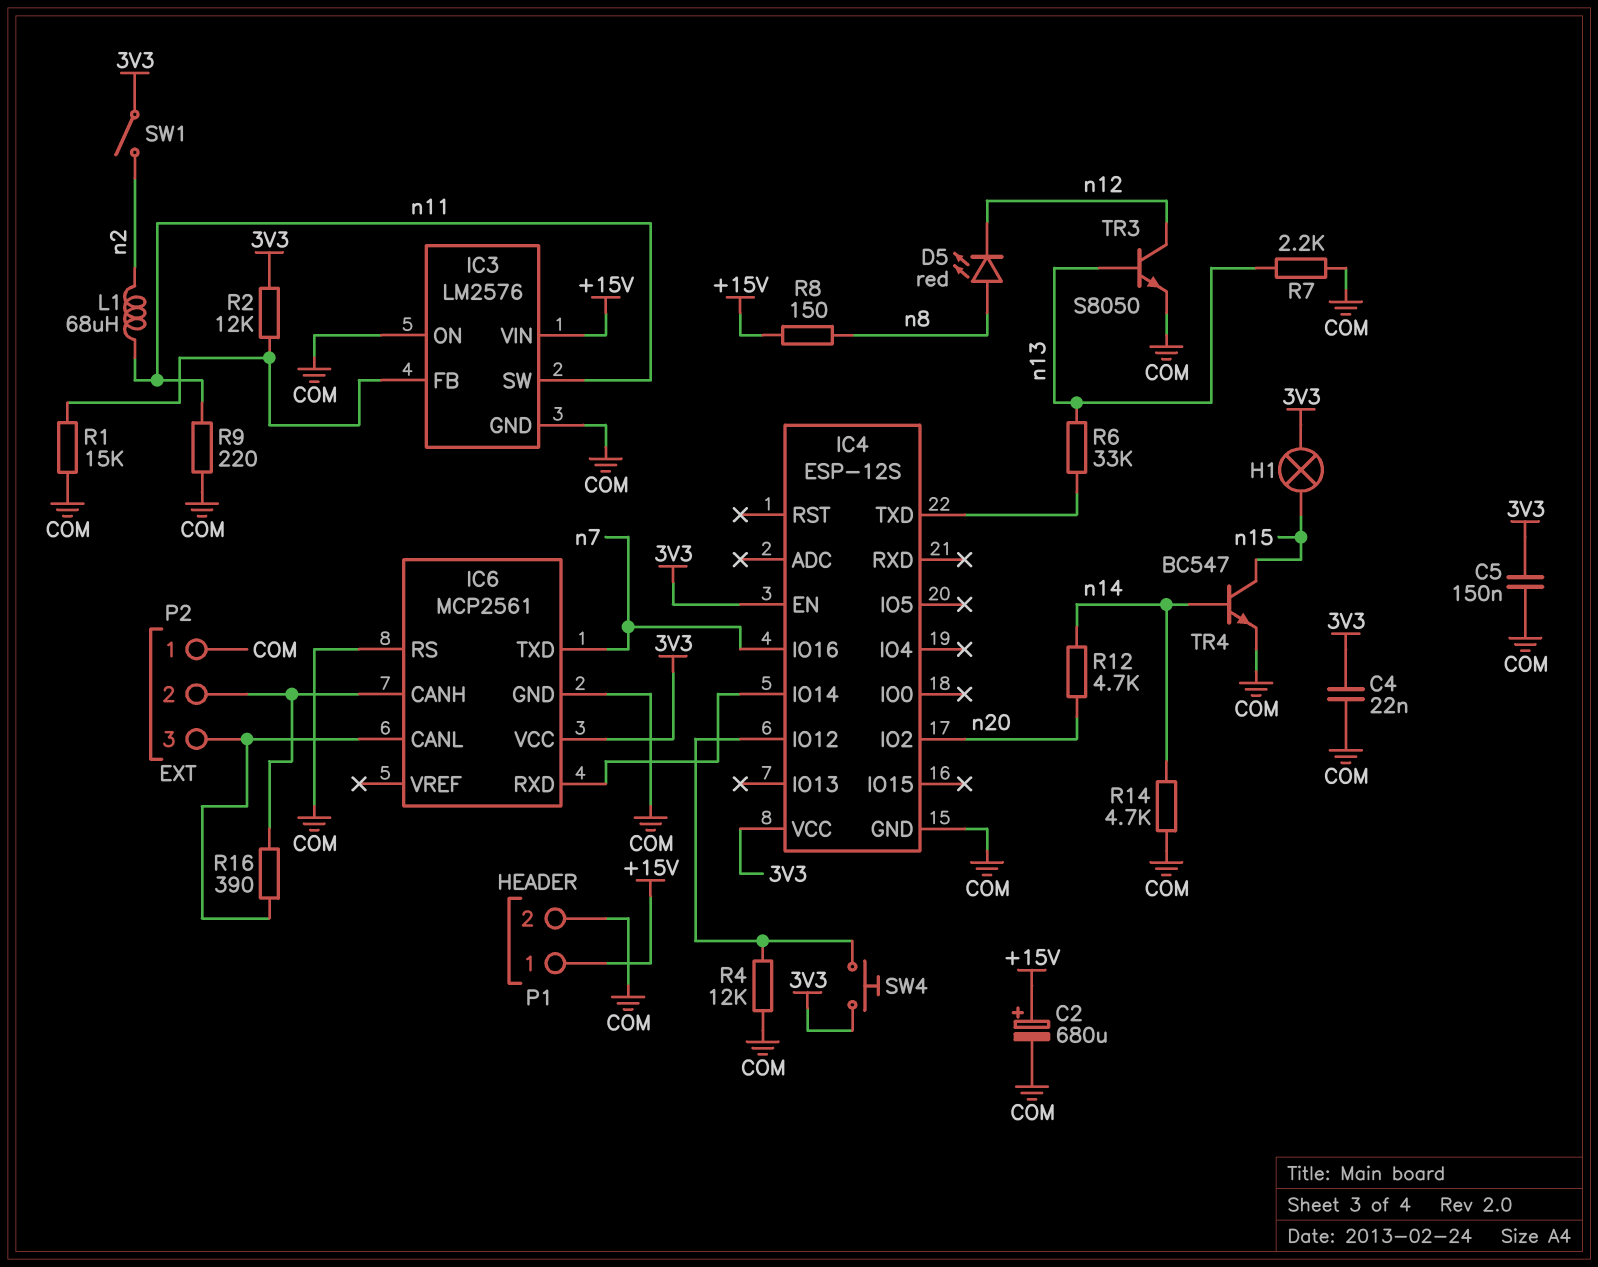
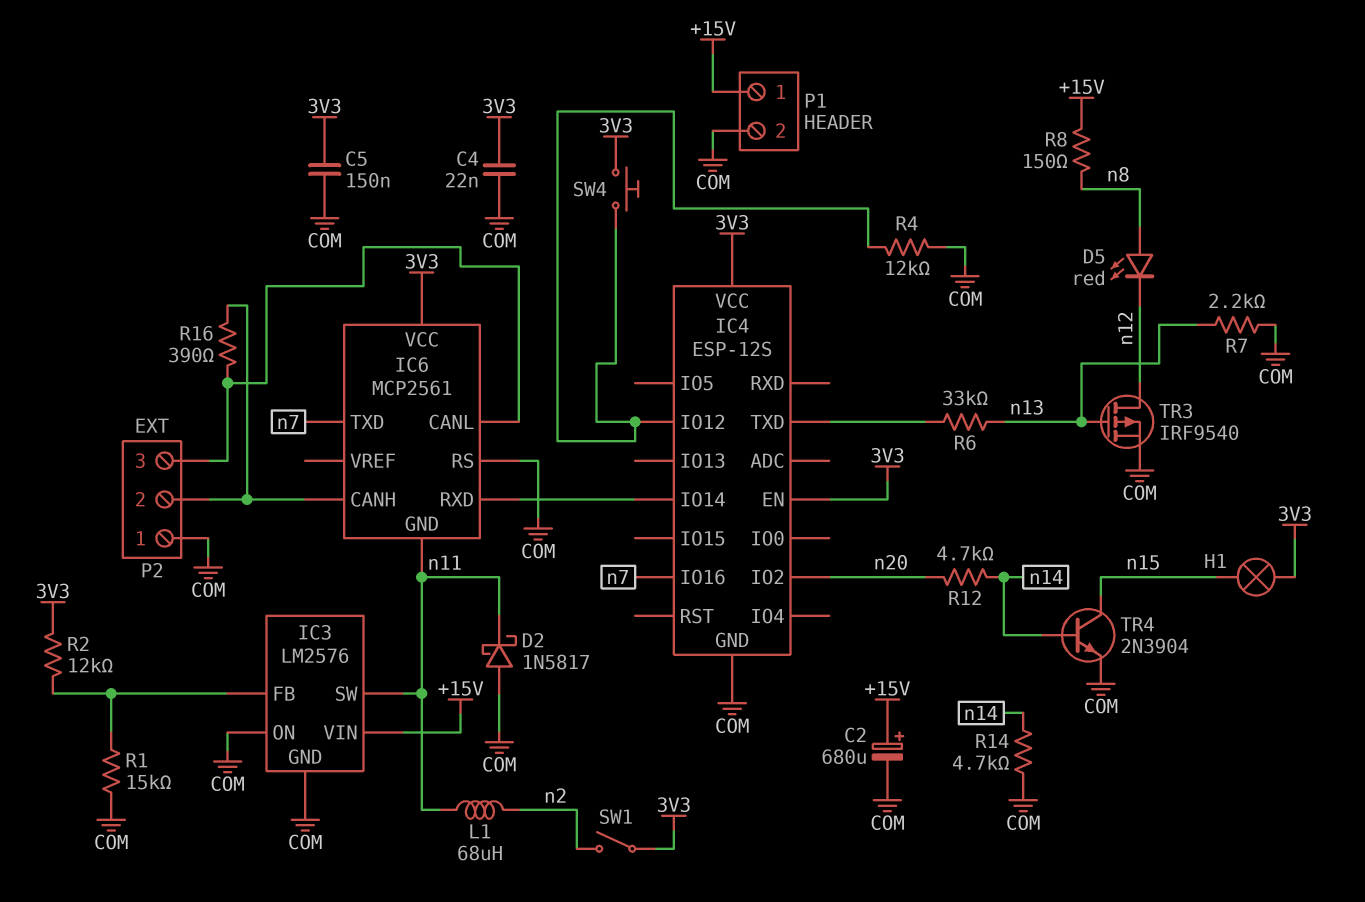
D2: none -> schottky 1N5817 (A COM, K n11)
IC6 pin GND: COM -> n11
R9: 220 (COM, n11) -> none
TR3: NPN S8050 (B n13, C n12, E COM) -> PMOS IRF9540 (G n13, D n12, S COM)
TR4: NPN BC547 (B n14, C n15, E COM) -> NPN 2N3904 (B n14, C n15, E COM)

